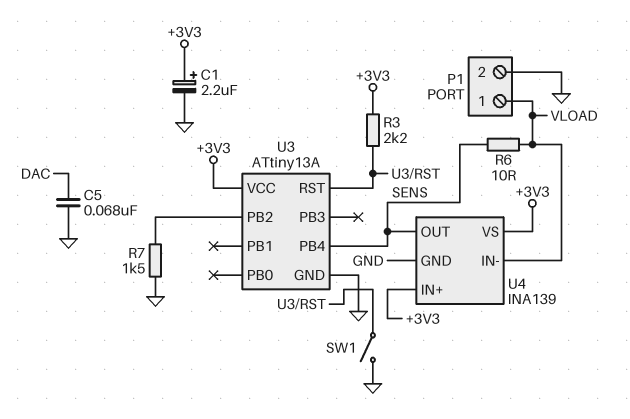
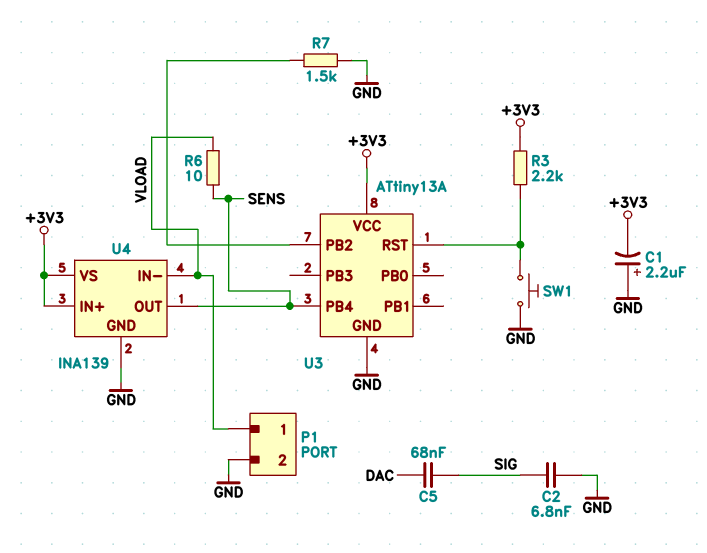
C1: 2.2uF (plus +3V3, minus GND) -> 2.2uF (plus GND, minus +3V3)
C2: none -> 6.8nF (GND, SIG)
C5: 68nF (DAC, GND) -> 68nF (DAC, SIG)
SW1: switch (GND, U3/RST) -> button (GND, U3/RST)

